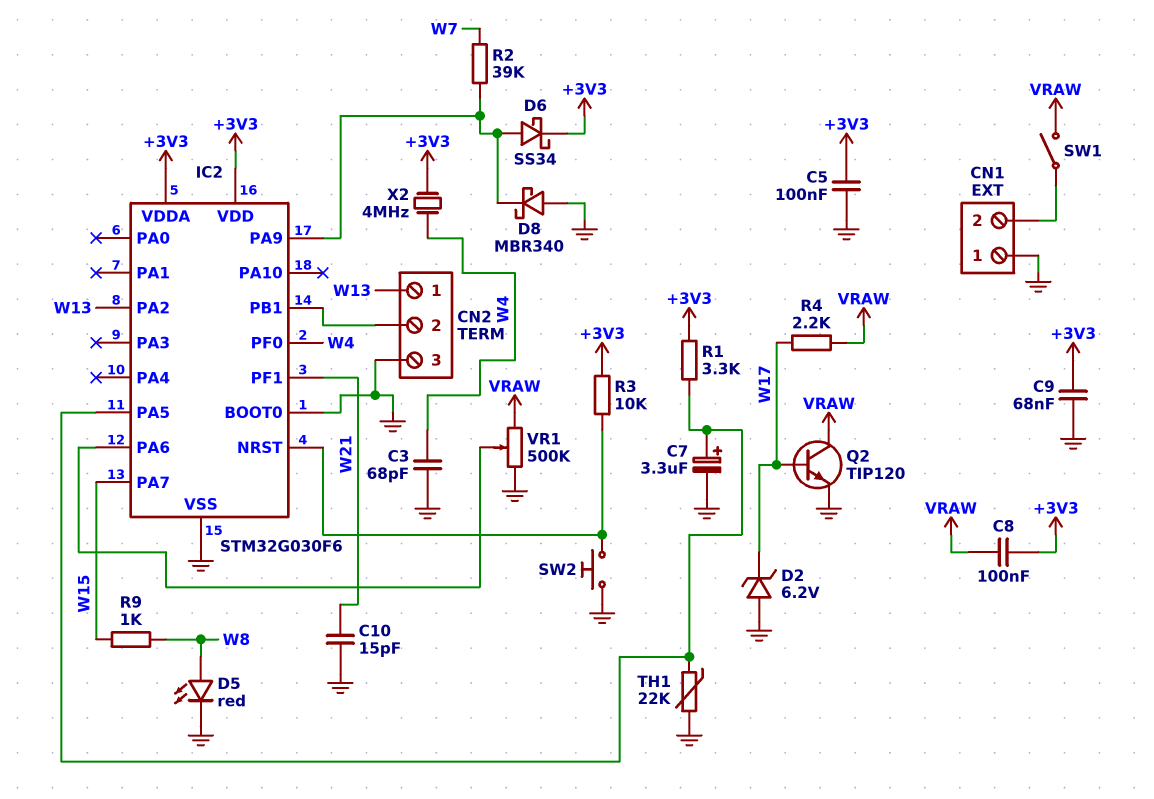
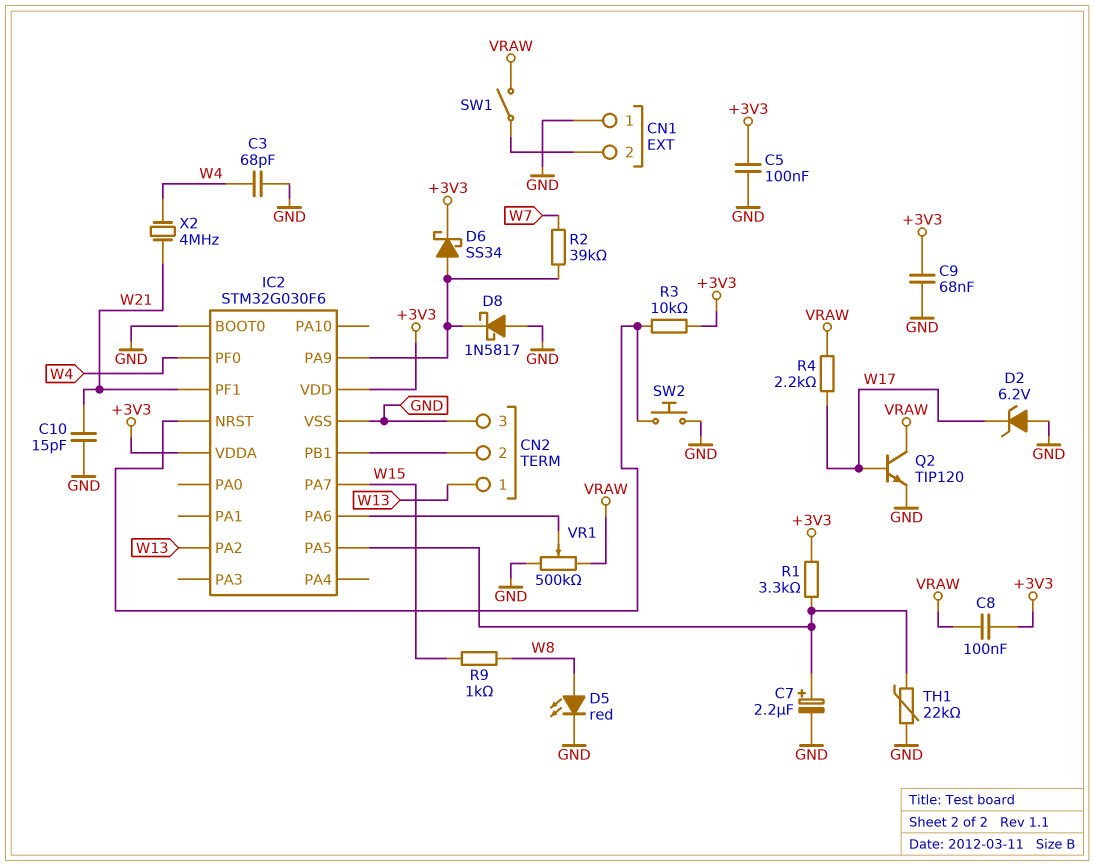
C7: 3.3uF (plus IC2/PA5, minus GND) -> 2.2uF (plus IC2/PA5, minus GND)
D8: schottky MBR340 (A GND, K IC2/PA9) -> schottky 1N5817 (A GND, K IC2/PA9)
X2: 4MHz (+3V3, W4) -> 4MHz (W4, W21)

